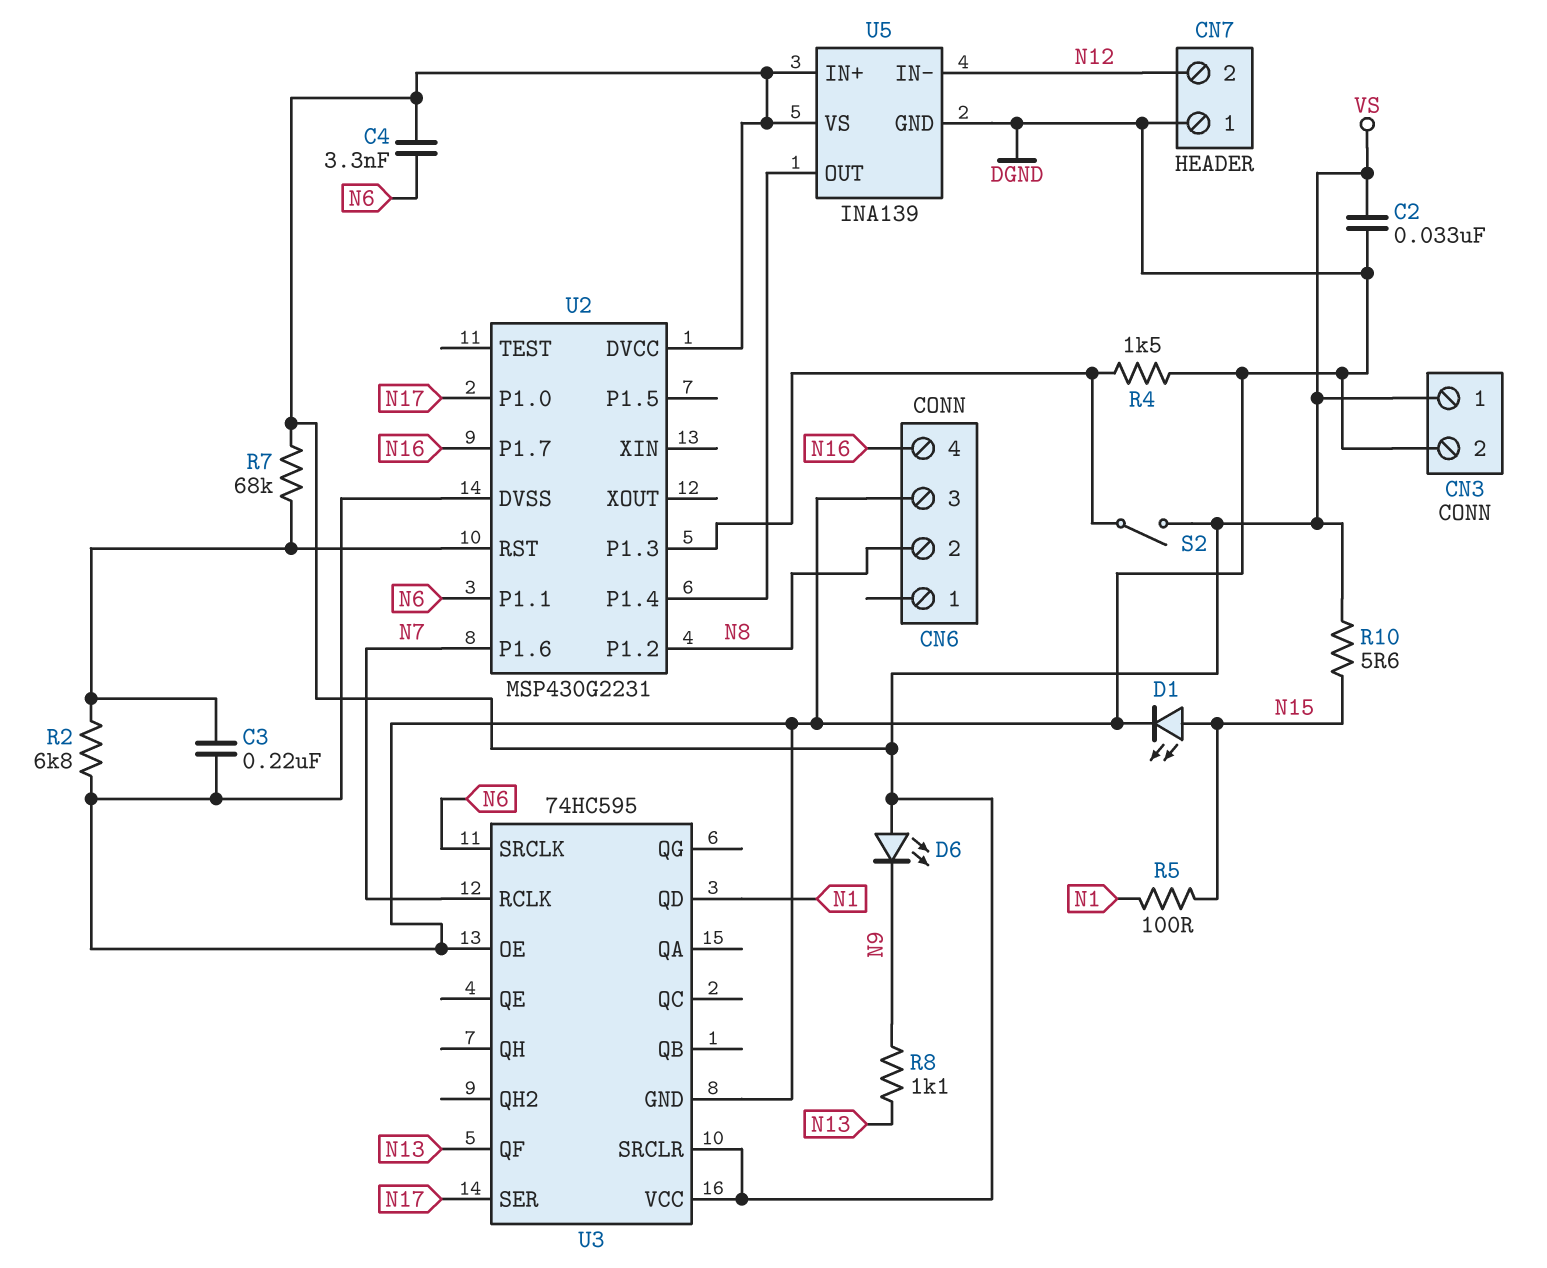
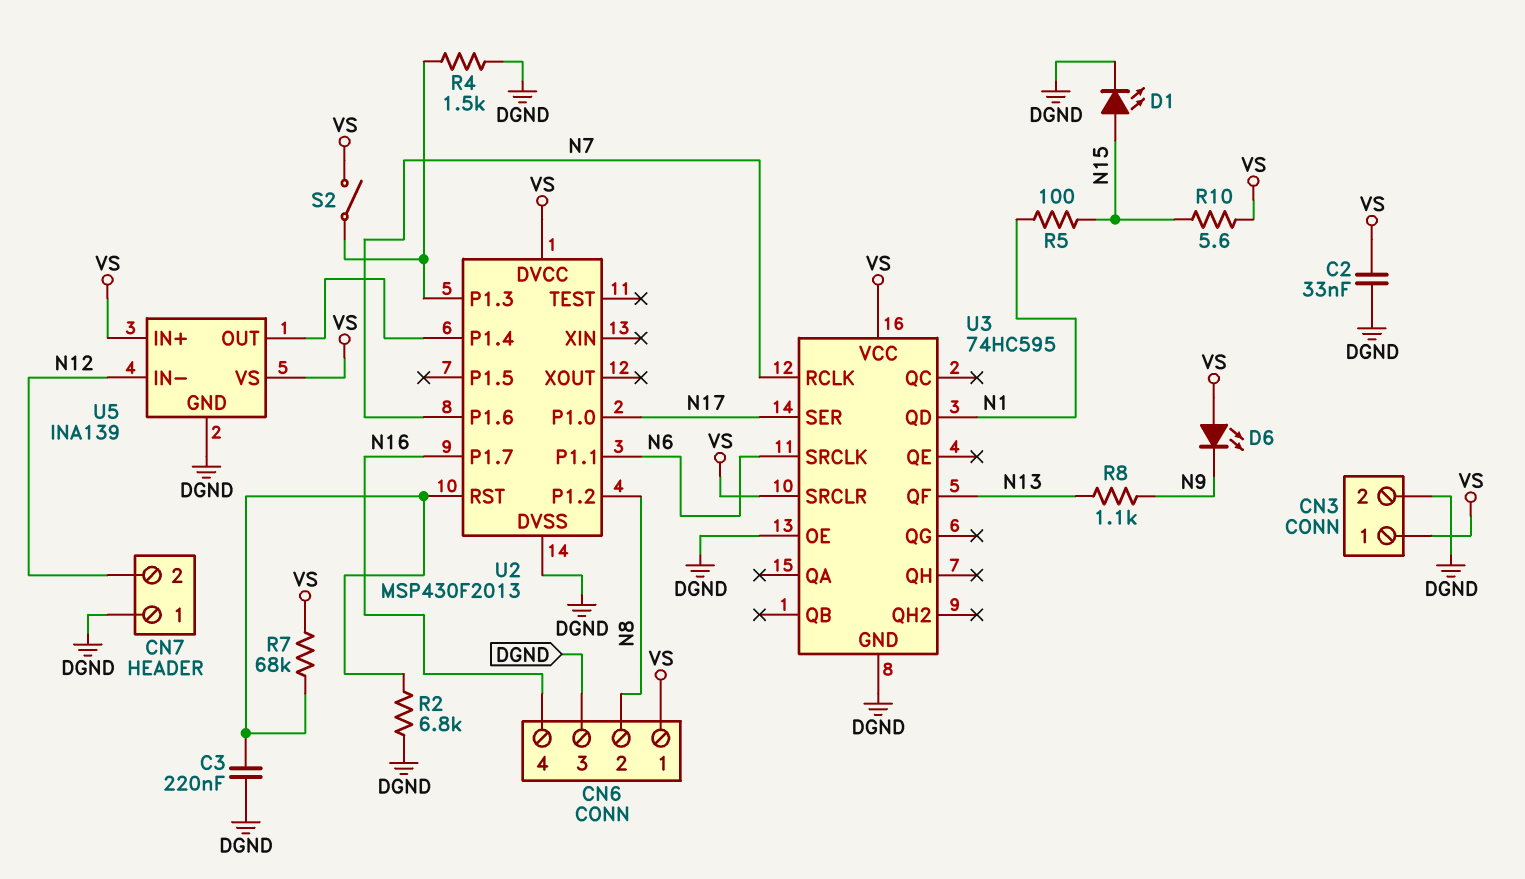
C4: 3.3nF (N6, VS) -> none
CN6 pin 1: none -> VS
U2: MSP430G2231 -> MSP430F2013

